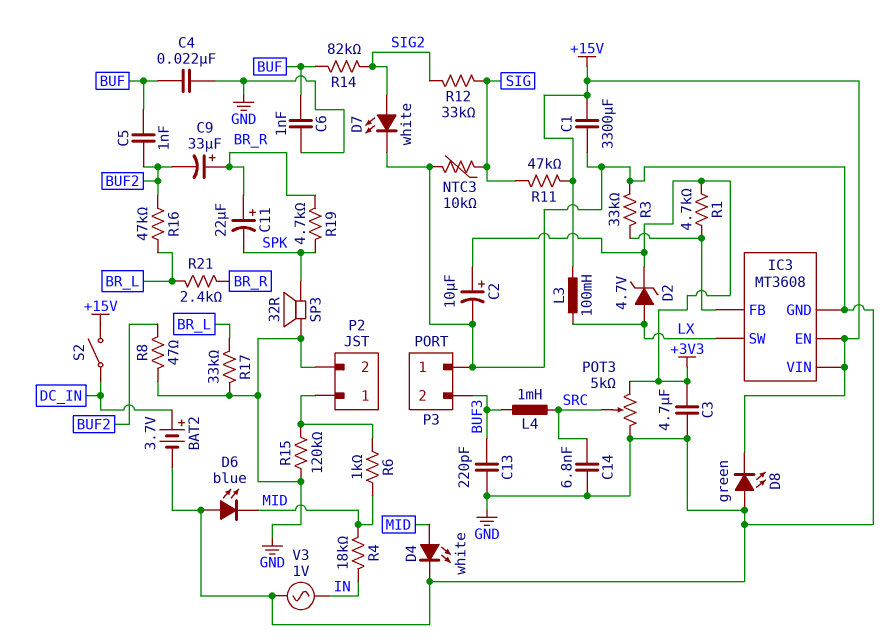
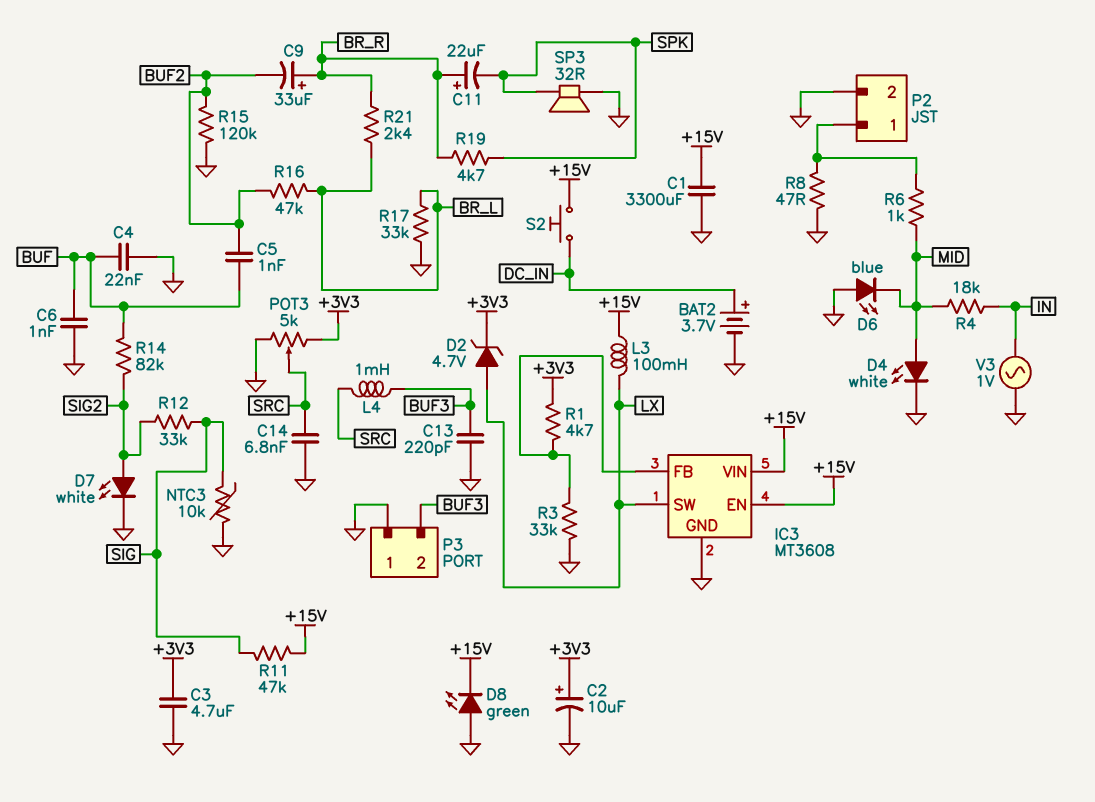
R8: 47 (BUF2, GND) -> 47 (GND, P2/1)
R15: 120k (GND, P2/1) -> 120k (BUF2, GND)
S2: switch (+15V, DC_IN) -> button (+15V, DC_IN)

